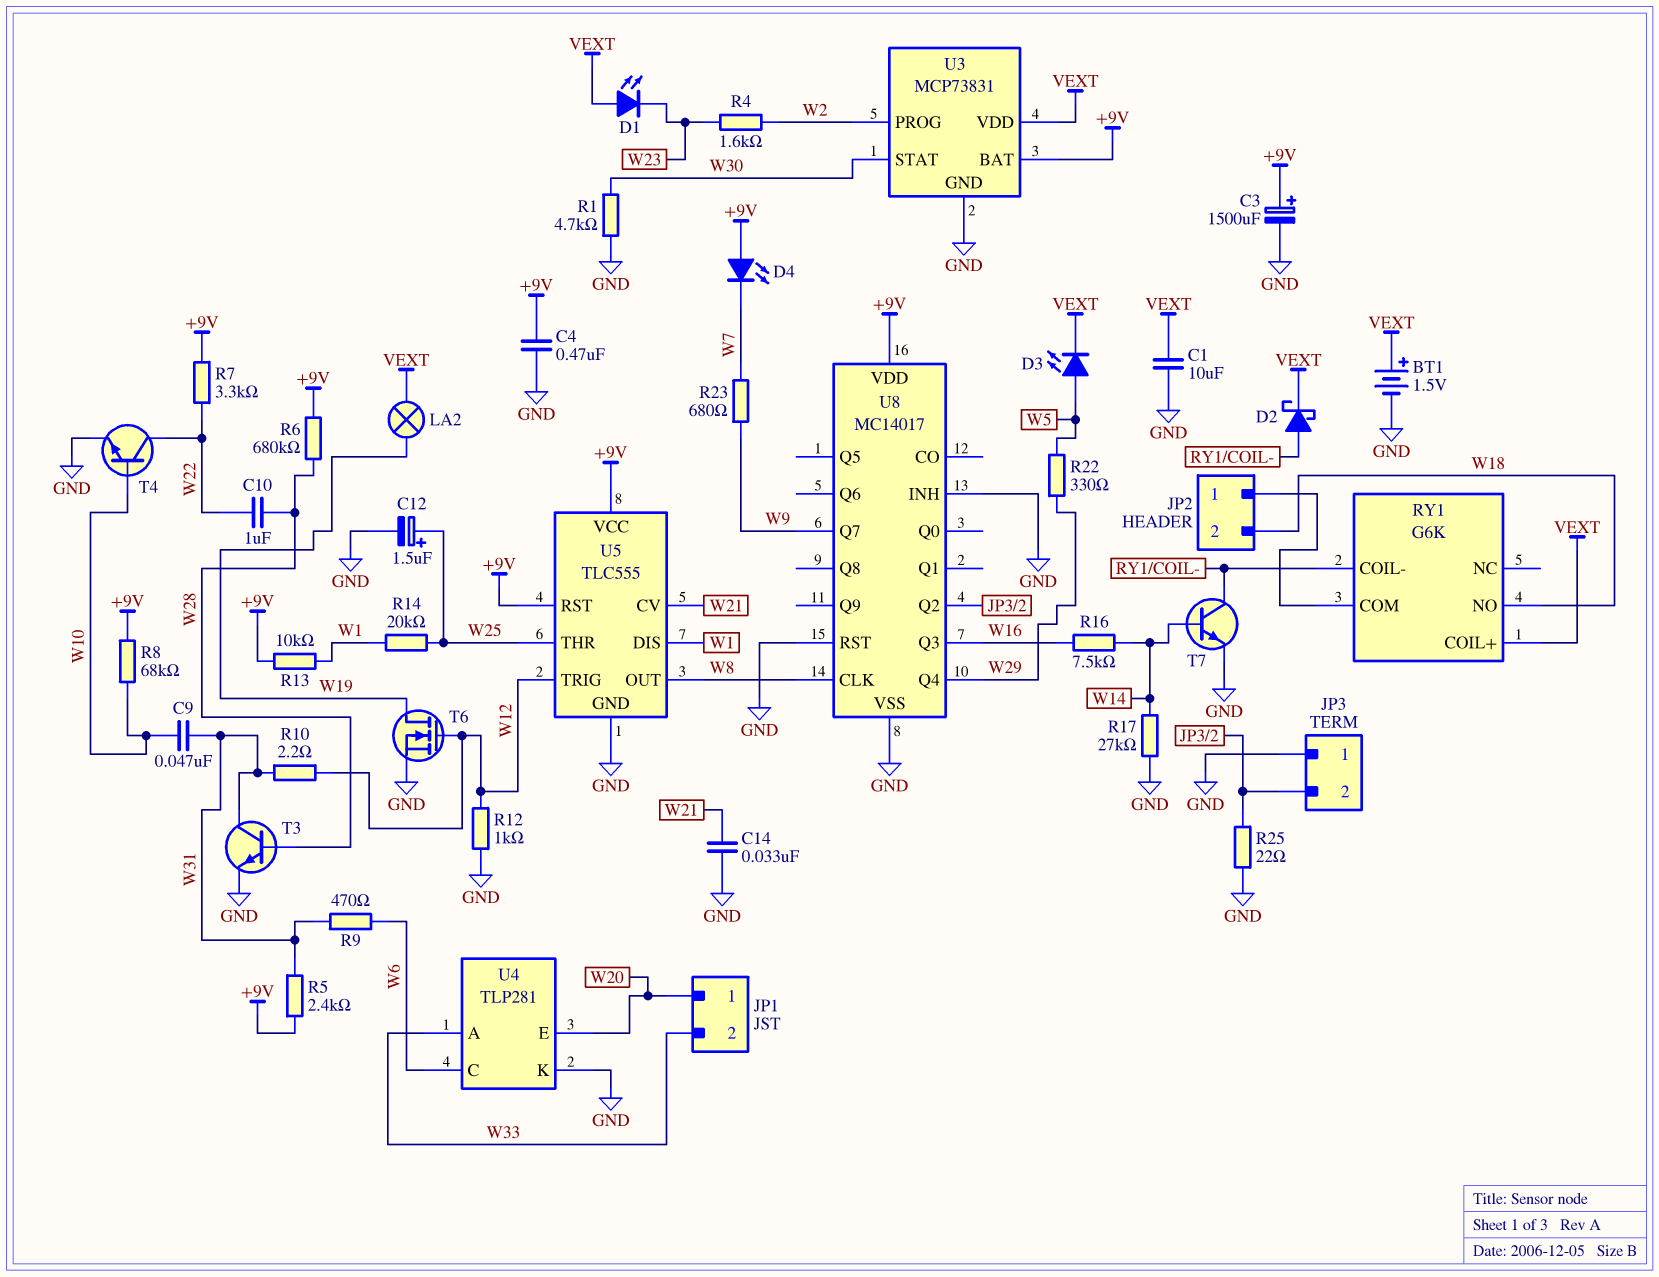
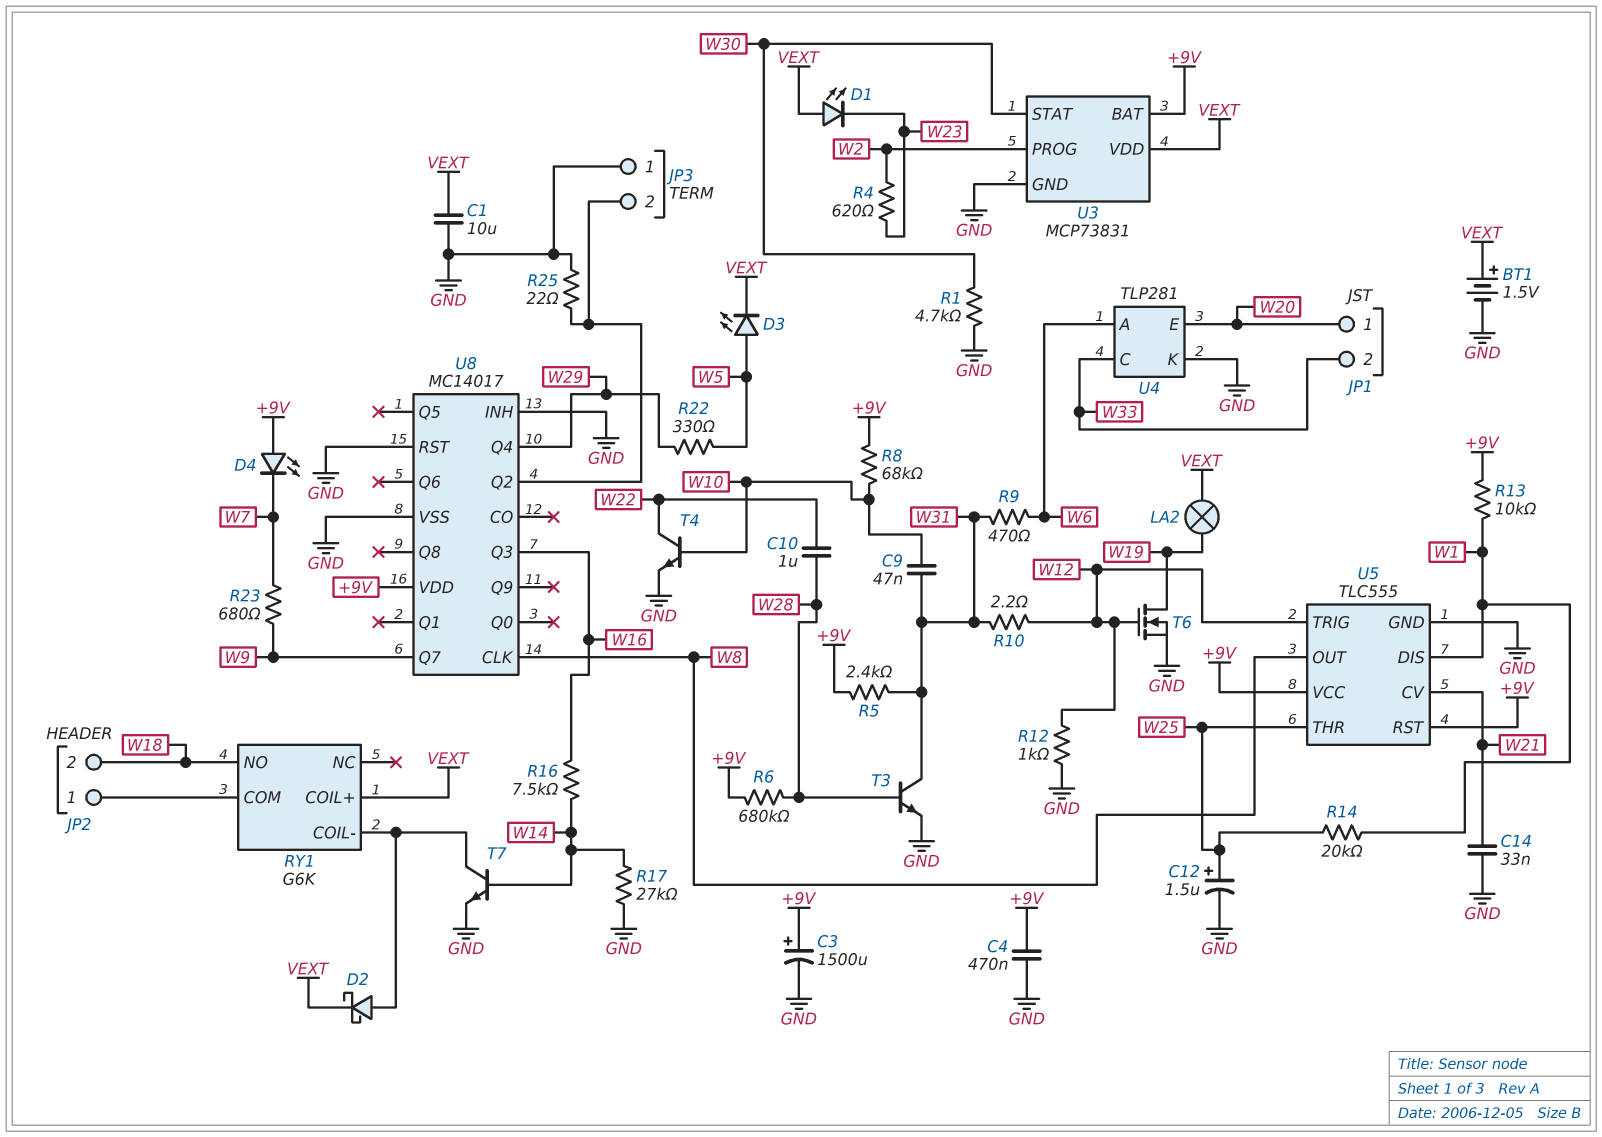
R4: 1.6k (W2, W23) -> 620 (W2, W23)
R7: 3.3k (+9V, W22) -> none
U4 pin A: W33 -> W6
U4 pin C: W6 -> W33

